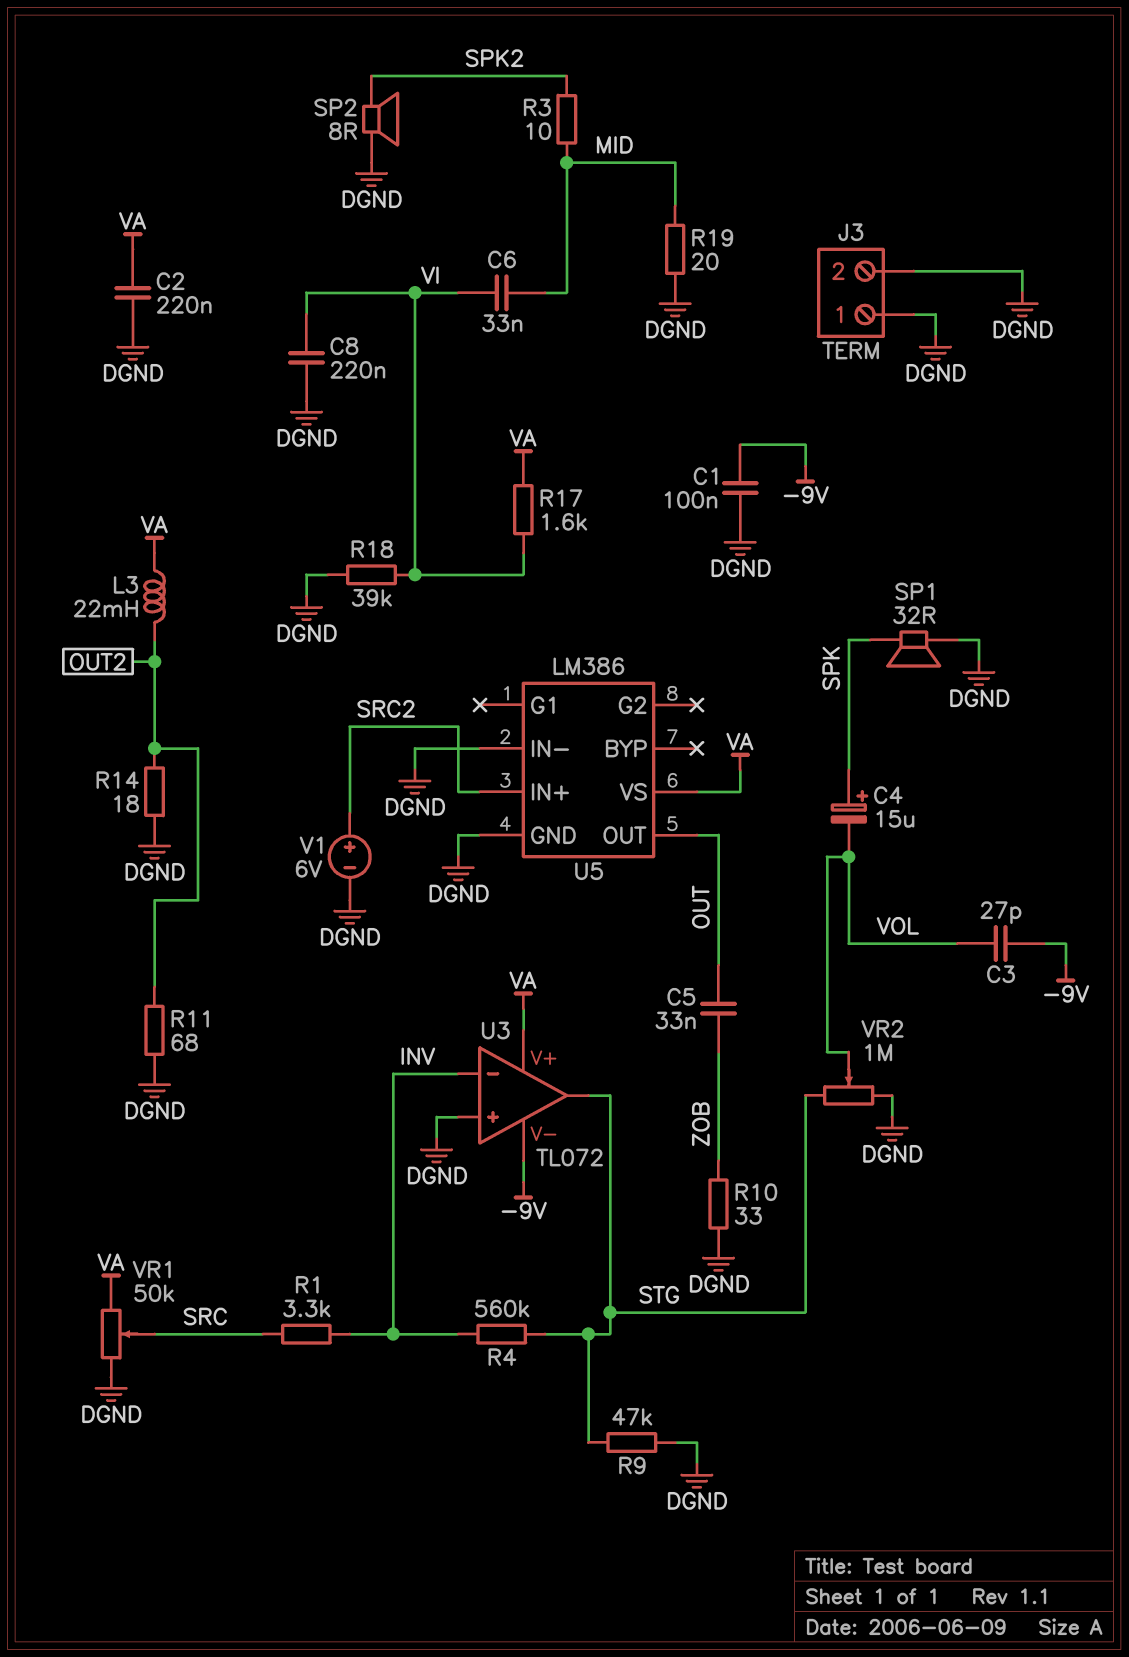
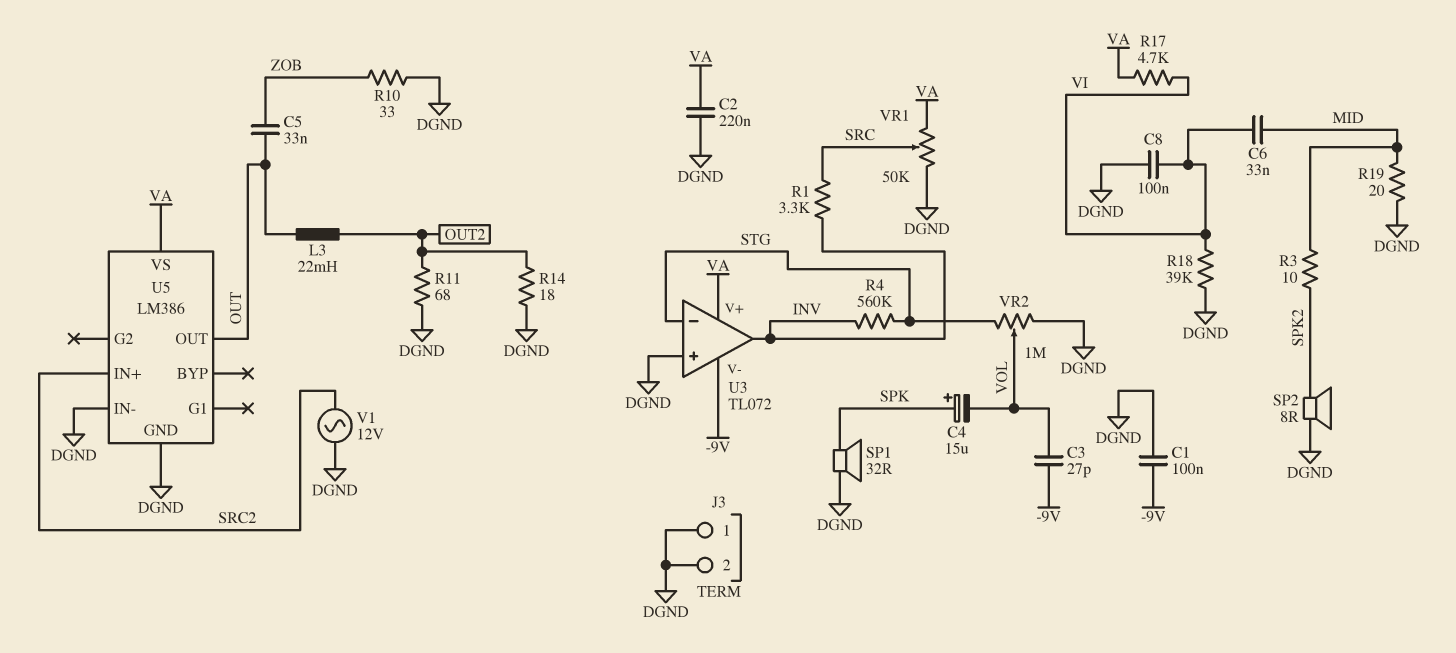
C8: 220nF (DGND, VI) -> 100nF (DGND, VI)
L3: 22mH (OUT2, VA) -> 22mH (OUT, OUT2)
R9: 47k (DGND, STG) -> none
R17: 1.6k (VA, VI) -> 4.7k (VA, VI)
U3 pin in-: INV -> STG
U3 pin out: STG -> INV
V1: 6V (plus SRC2, minus DGND) -> AC 12V (DGND, SRC2)

